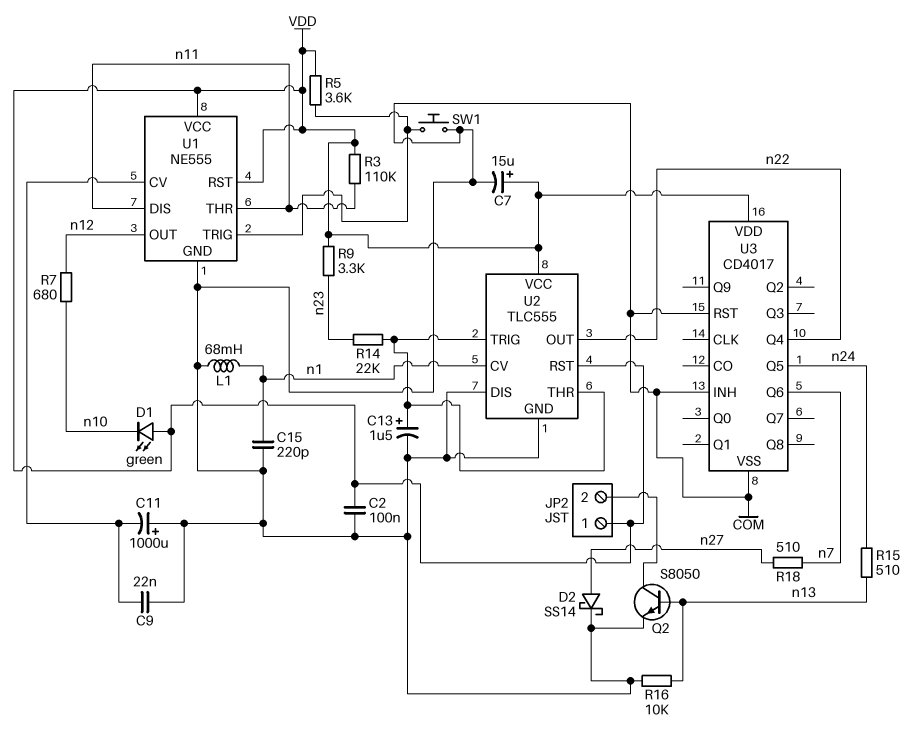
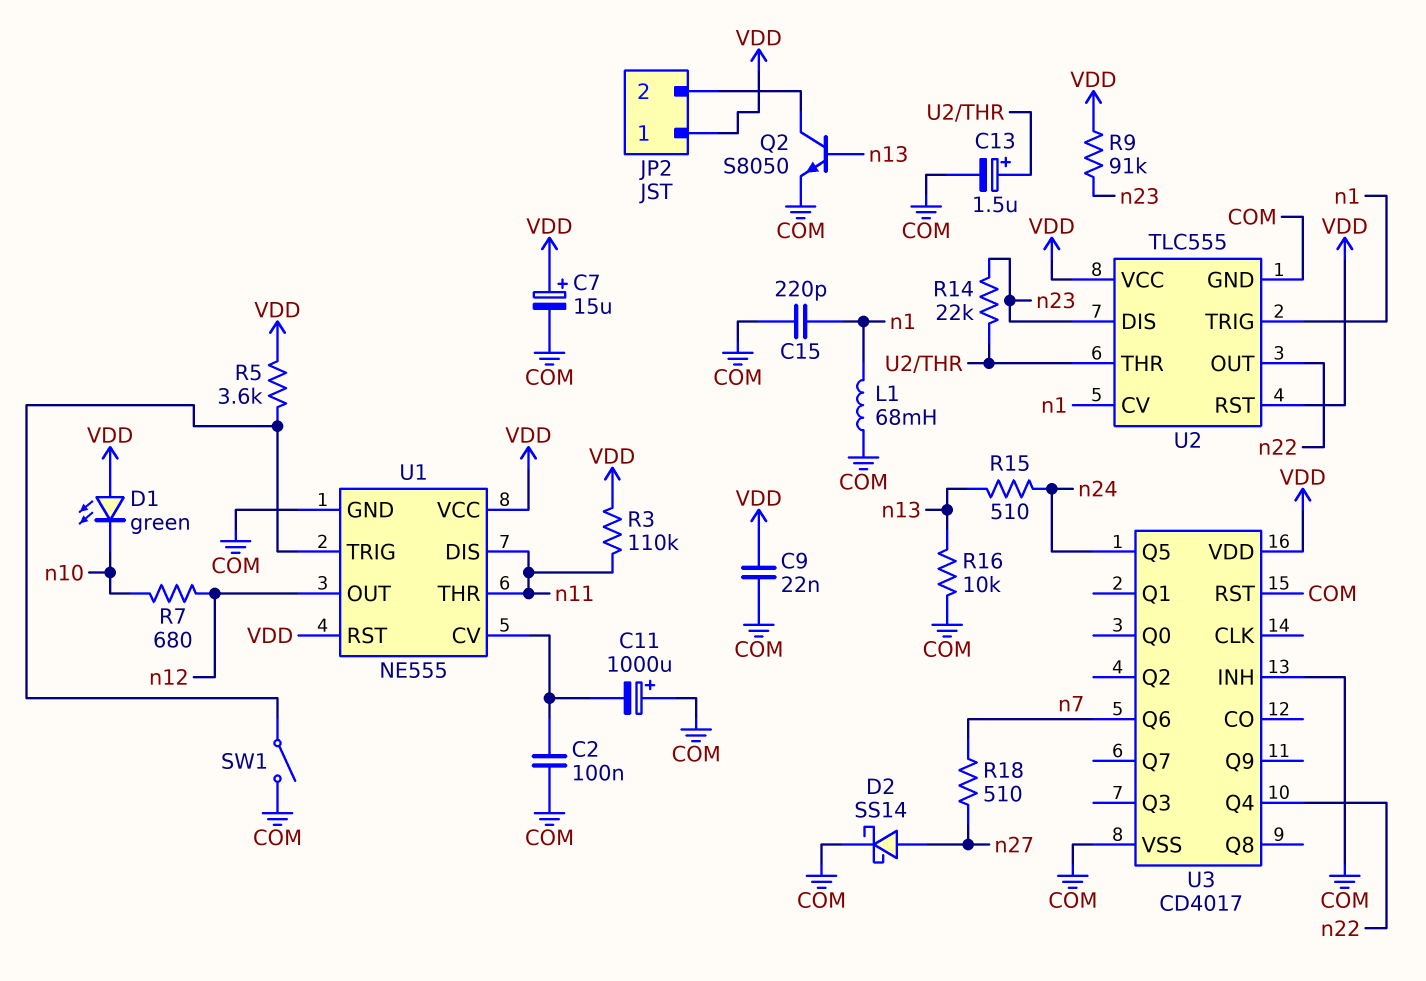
C2: 100nF (COM, VDD) -> 100nF (COM, U1/CV)
C9: 22nF (COM, U1/CV) -> 22nF (COM, VDD)
R9: 3.3k (VDD, n23) -> 91k (VDD, n23)
SW1: button (COM, U1/TRIG) -> switch (COM, U1/TRIG)
U2 pin DIS: COM -> n23
U2 pin TRIG: U2/THR -> n1

